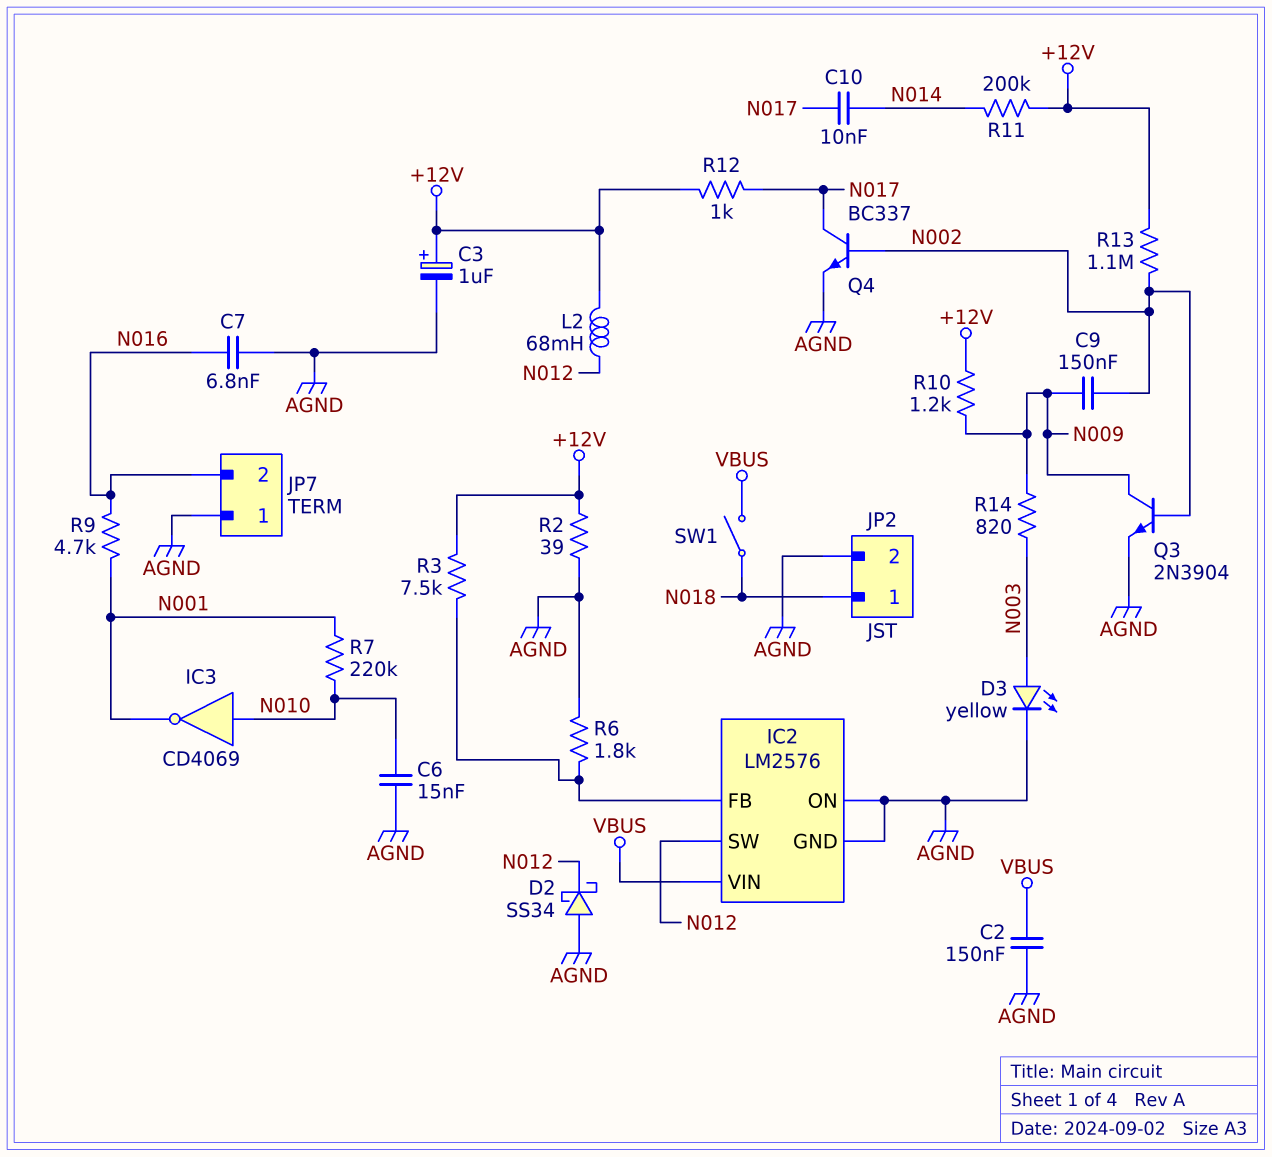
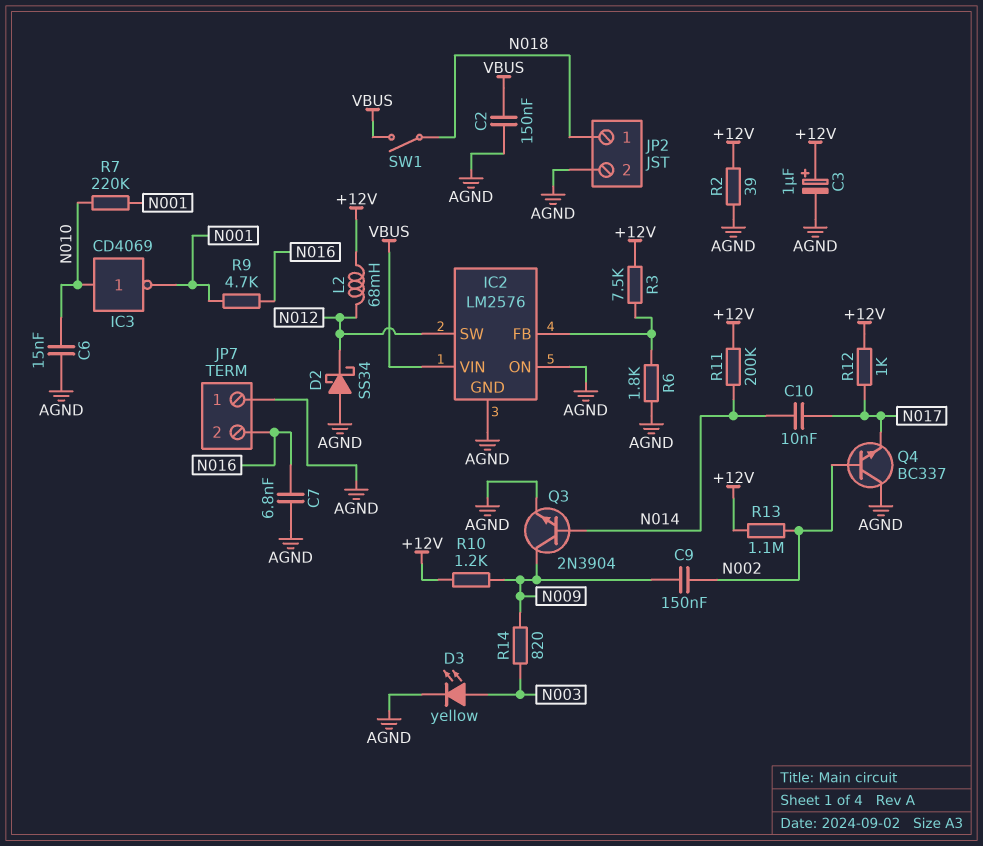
Q3: NPN 2N3904 (B N002, C N009, E AGND) -> NPN 2N3904 (B N014, C N009, E AGND)
Q4: NPN BC337 (B N002, C N017, E AGND) -> NPN BC337 (B N002, C AGND, E N017)

